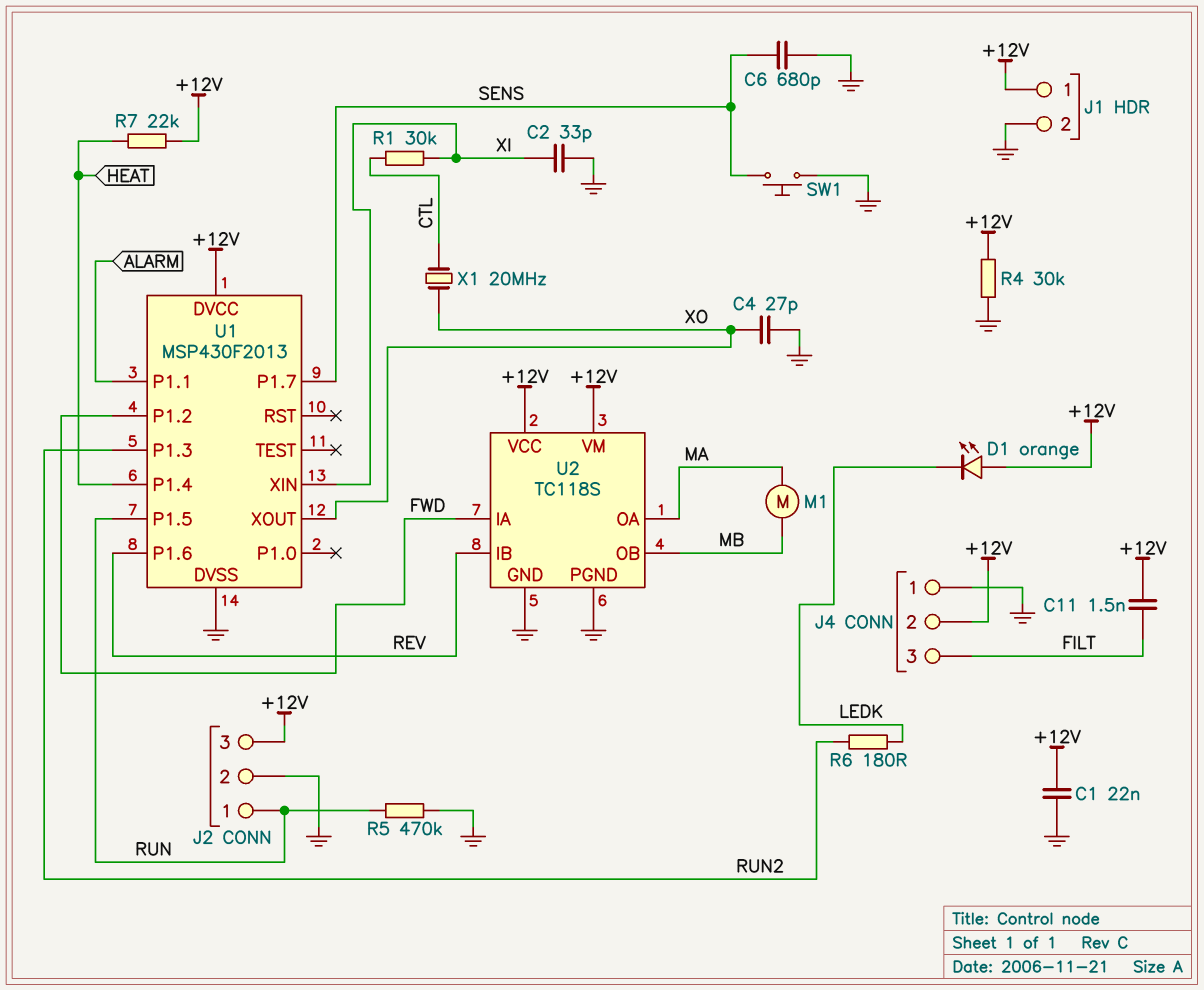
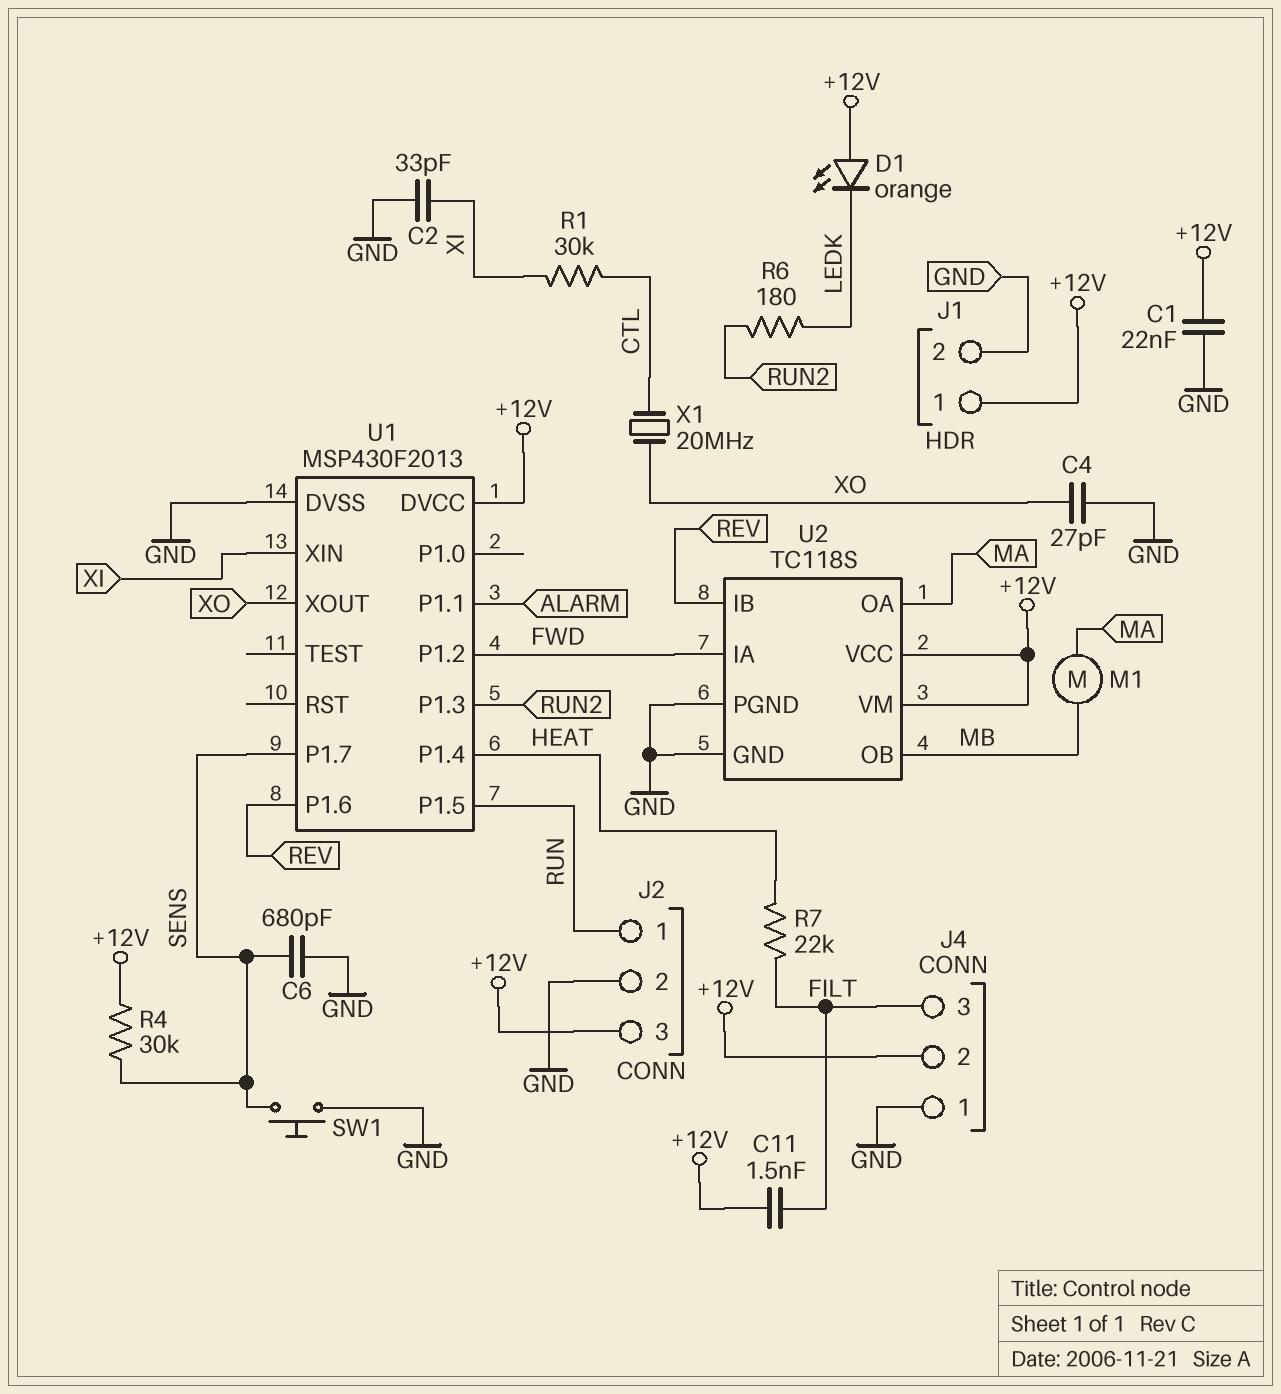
R4: 30k (+12V, GND) -> 30k (+12V, SENS)
R5: 470k (GND, RUN) -> none
R7: 22k (+12V, HEAT) -> 22k (FILT, HEAT)

